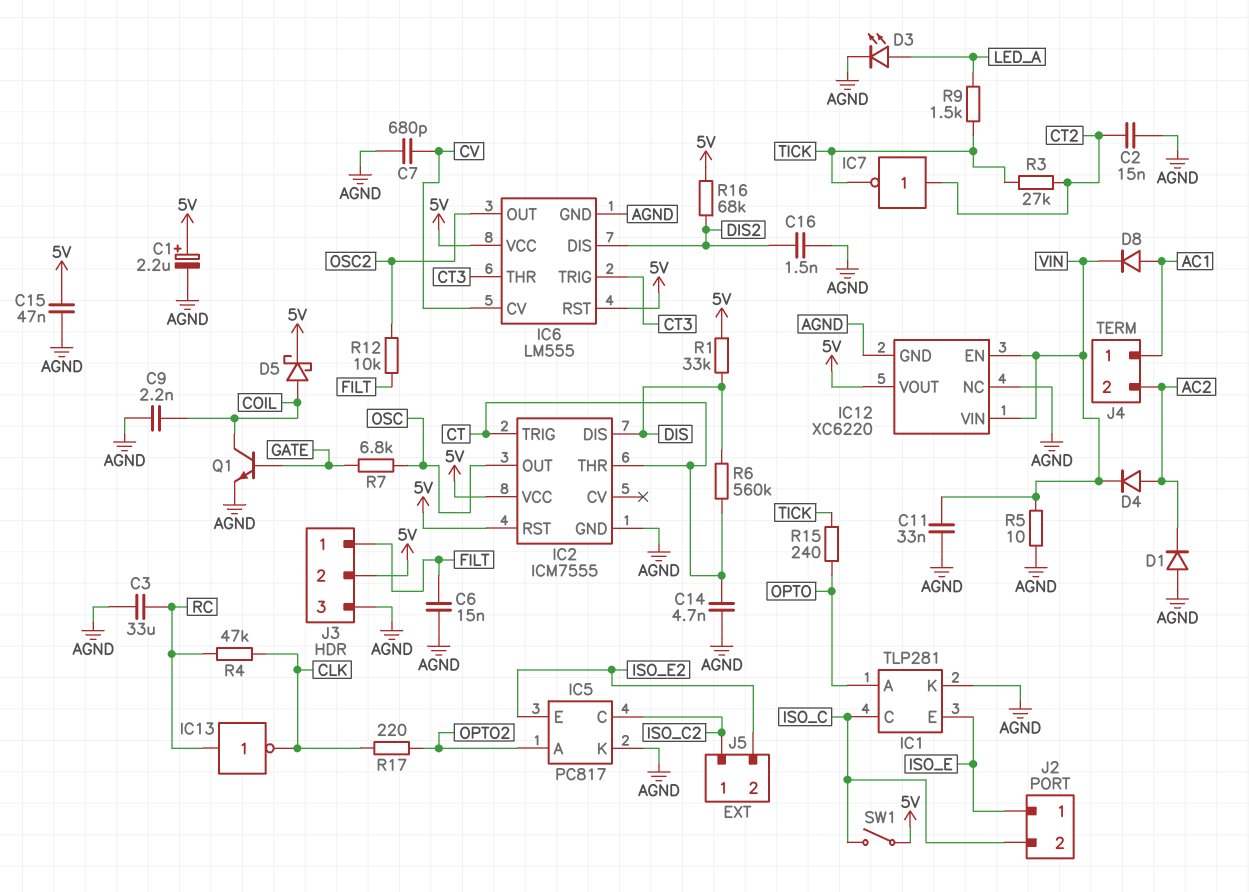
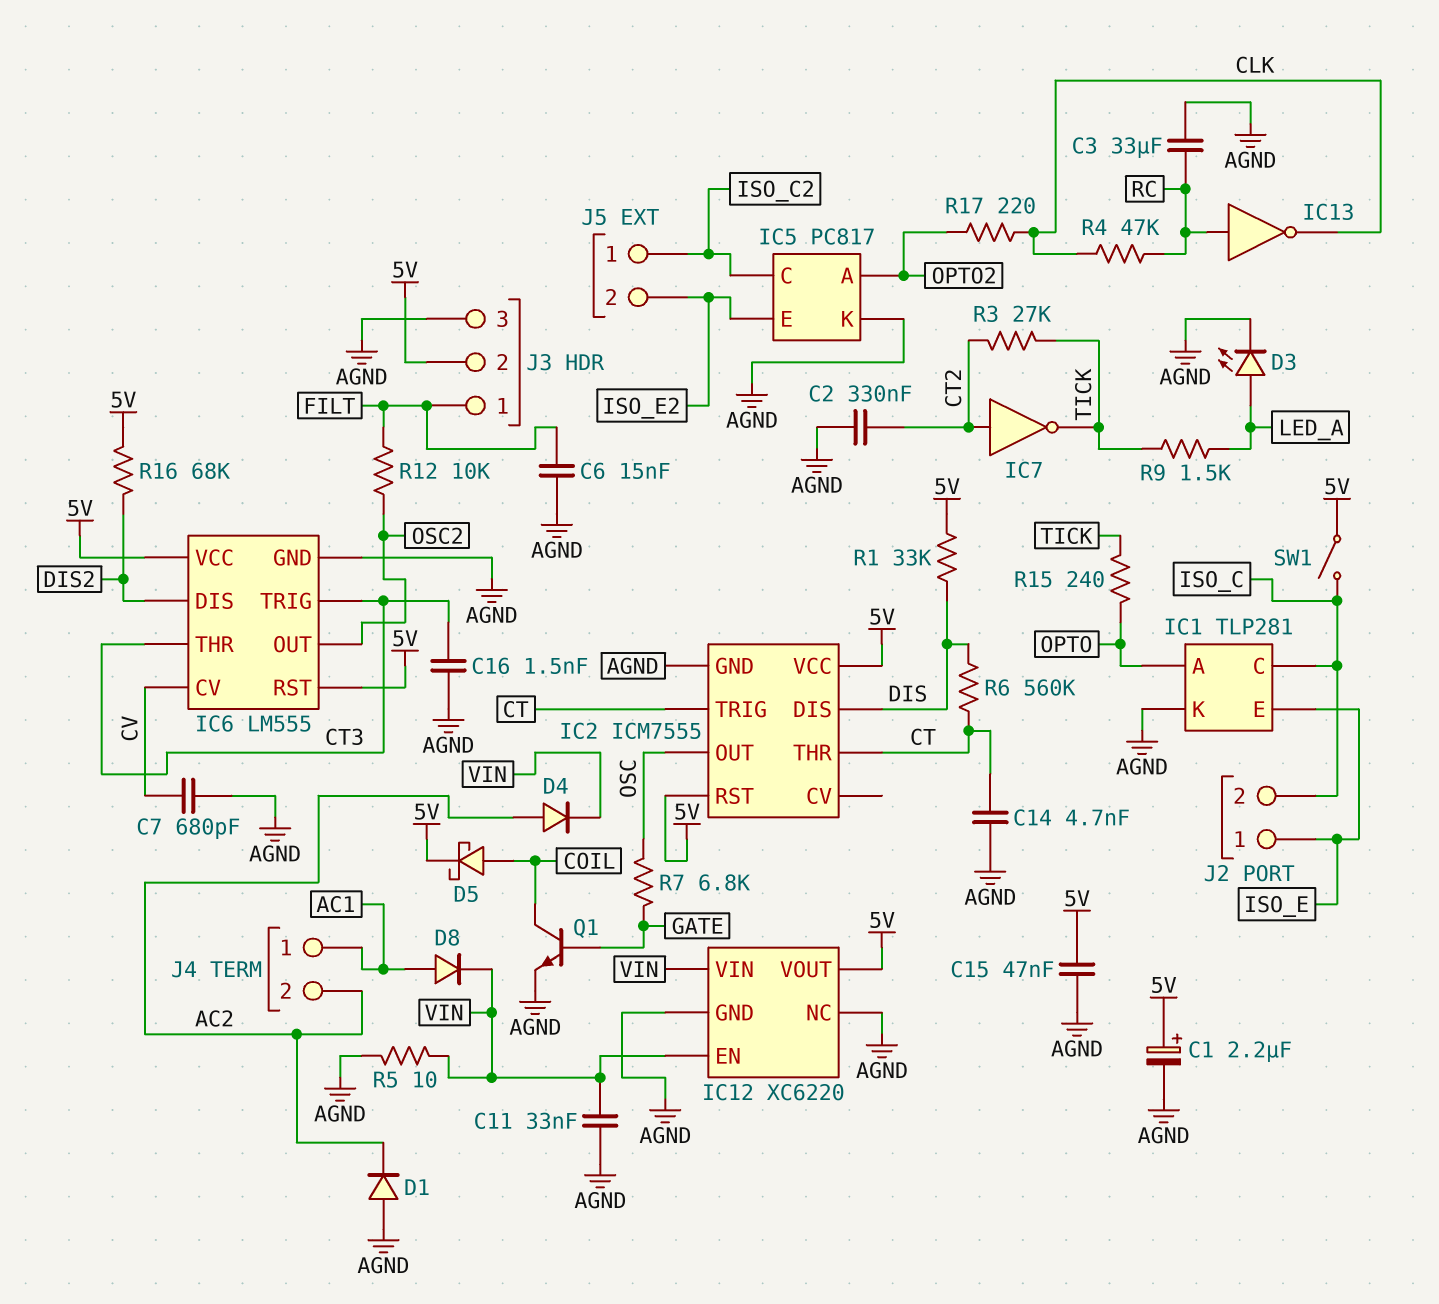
C2: 15nF (AGND, CT2) -> 330nF (AGND, CT2)
C9: 2.2nF (AGND, COIL) -> none
C16: 1.5nF (AGND, DIS2) -> 1.5nF (AGND, CT3)

